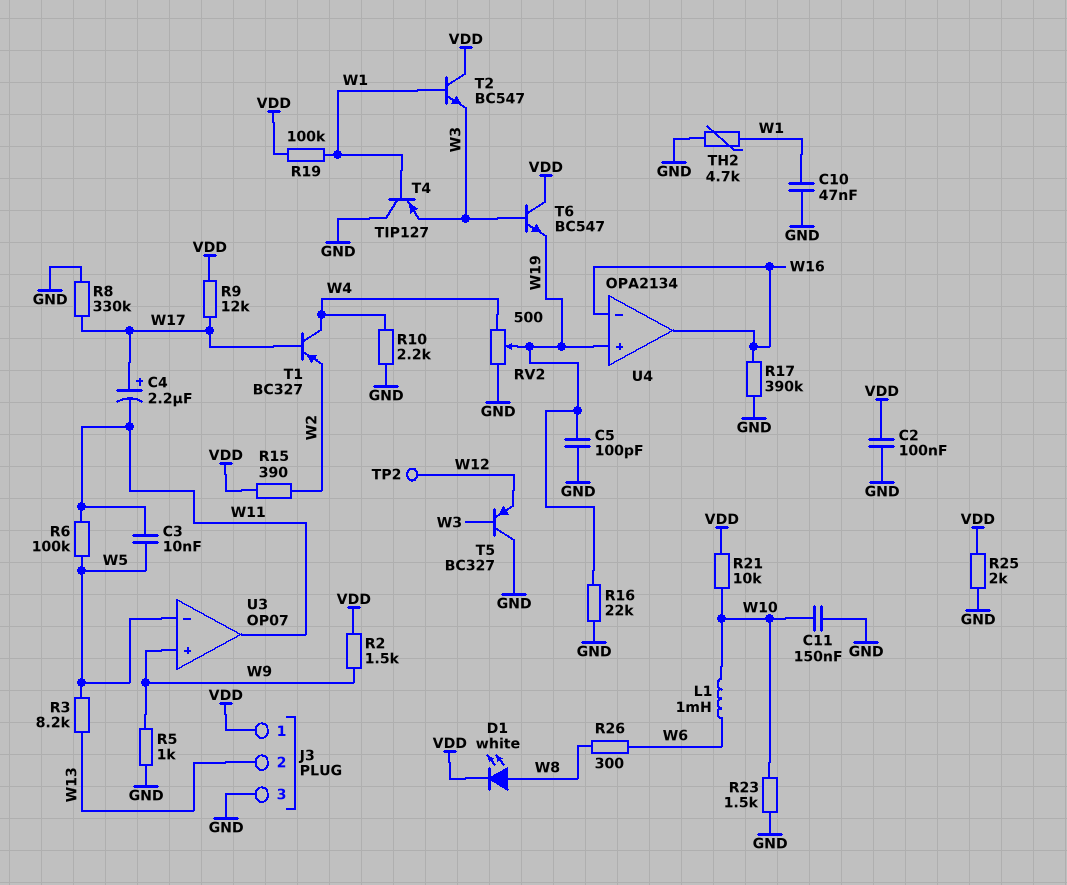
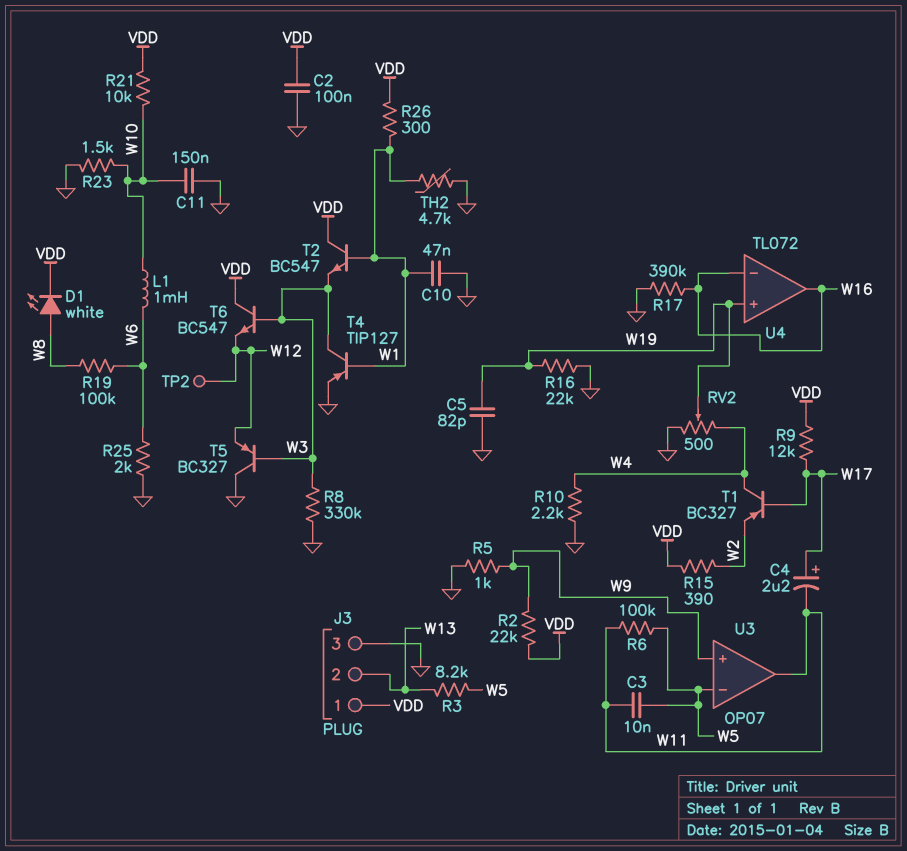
C5: 100pF (GND, W19) -> 82pF (GND, W19)
R2: 1.5k (VDD, W9) -> 22k (VDD, W9)
R8: 330k (GND, W17) -> 330k (GND, W3)
R19: 100k (VDD, W1) -> 100k (W6, W8)
R25: 2k (GND, VDD) -> 2k (GND, W6)
R26: 300 (W6, W8) -> 300 (VDD, W1)
T4: PNP TIP127 (B W1, C GND, E W3) -> PNP TIP127 (B W1, C W3, E GND)
T6: NPN BC547 (B W3, C VDD, E W19) -> NPN BC547 (B W3, C VDD, E W12)
U4: OPA2134 -> TL072

